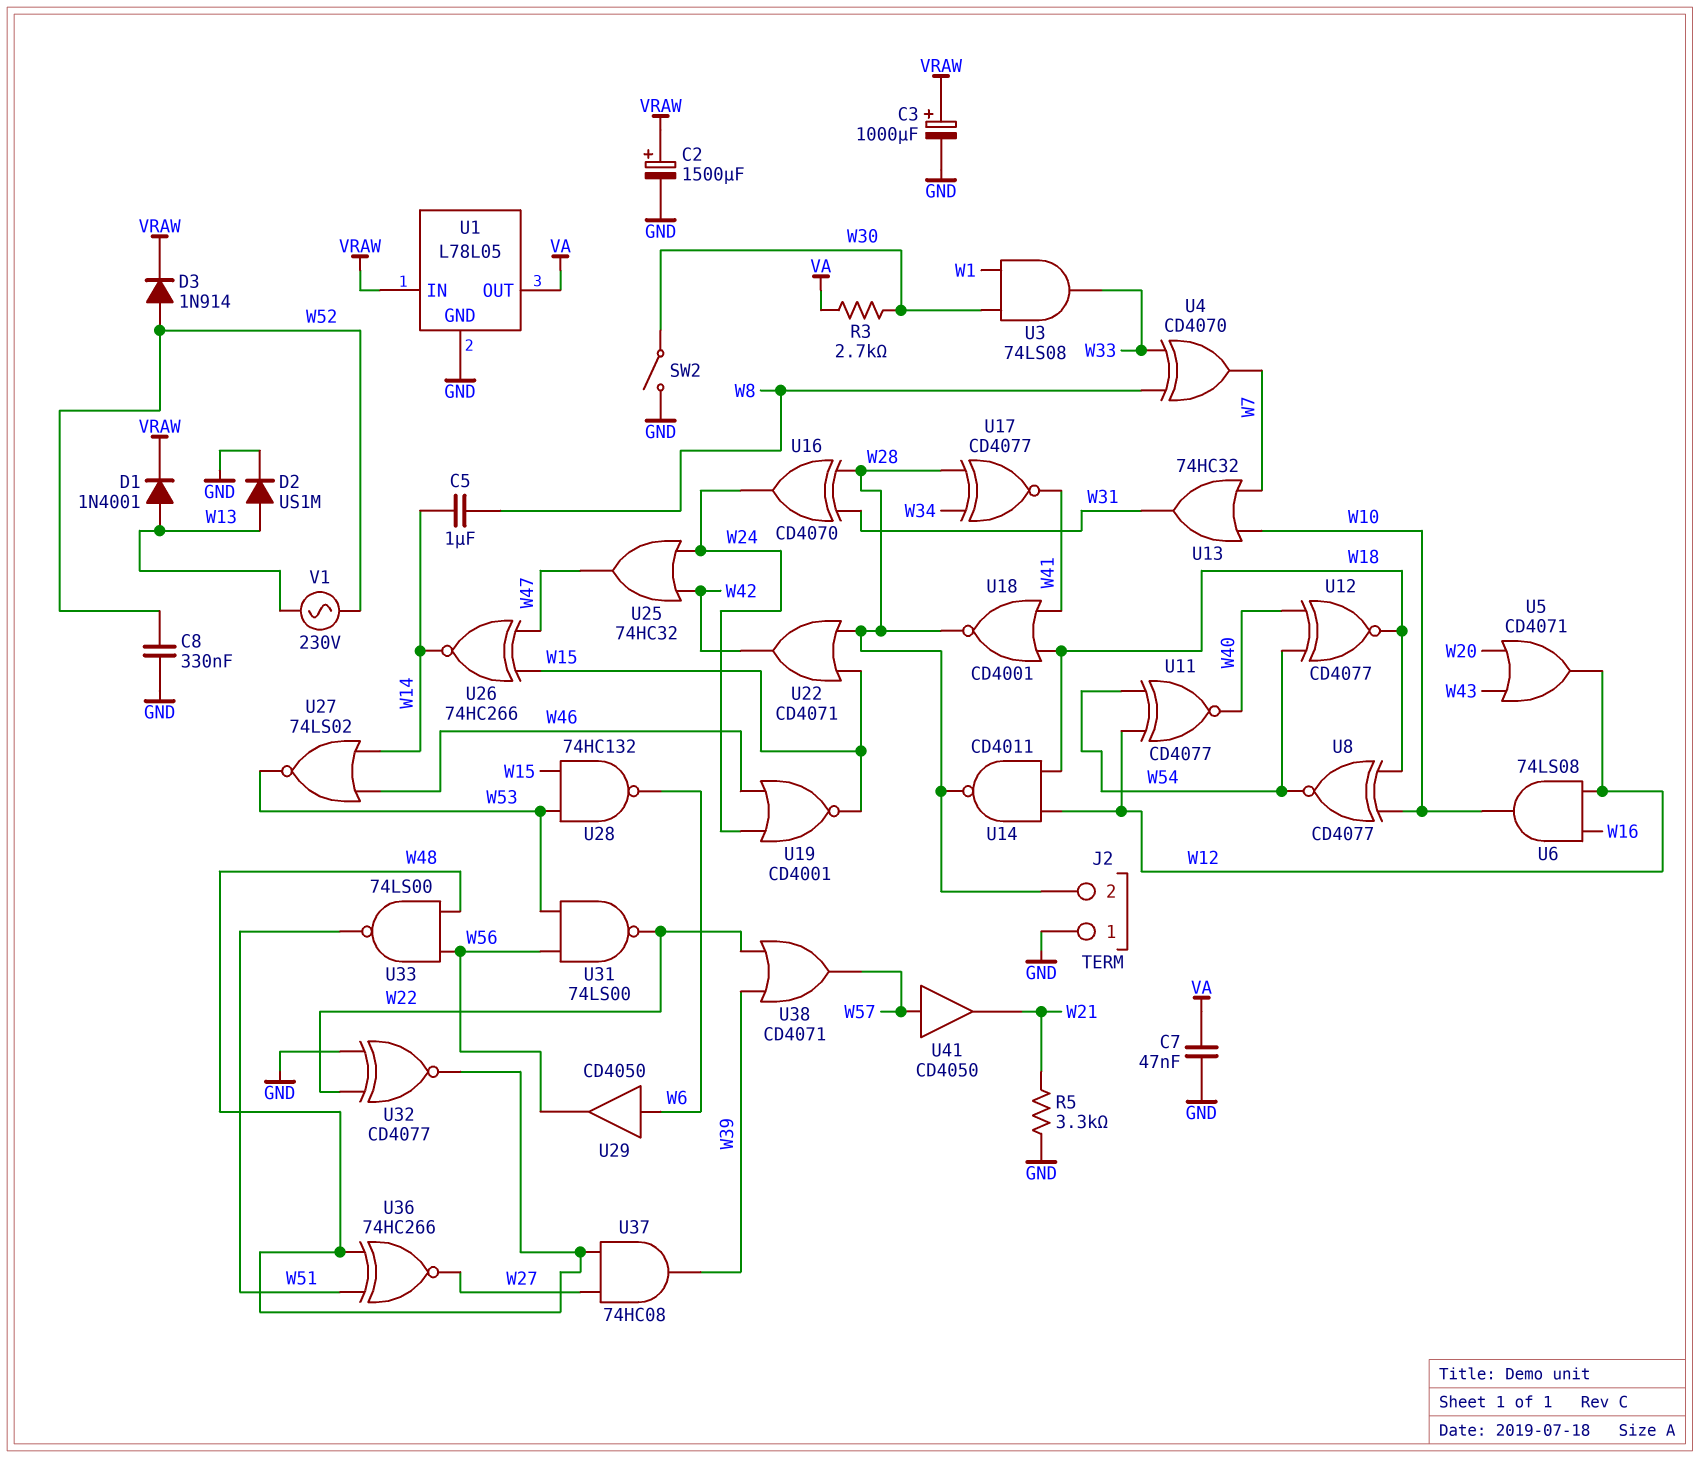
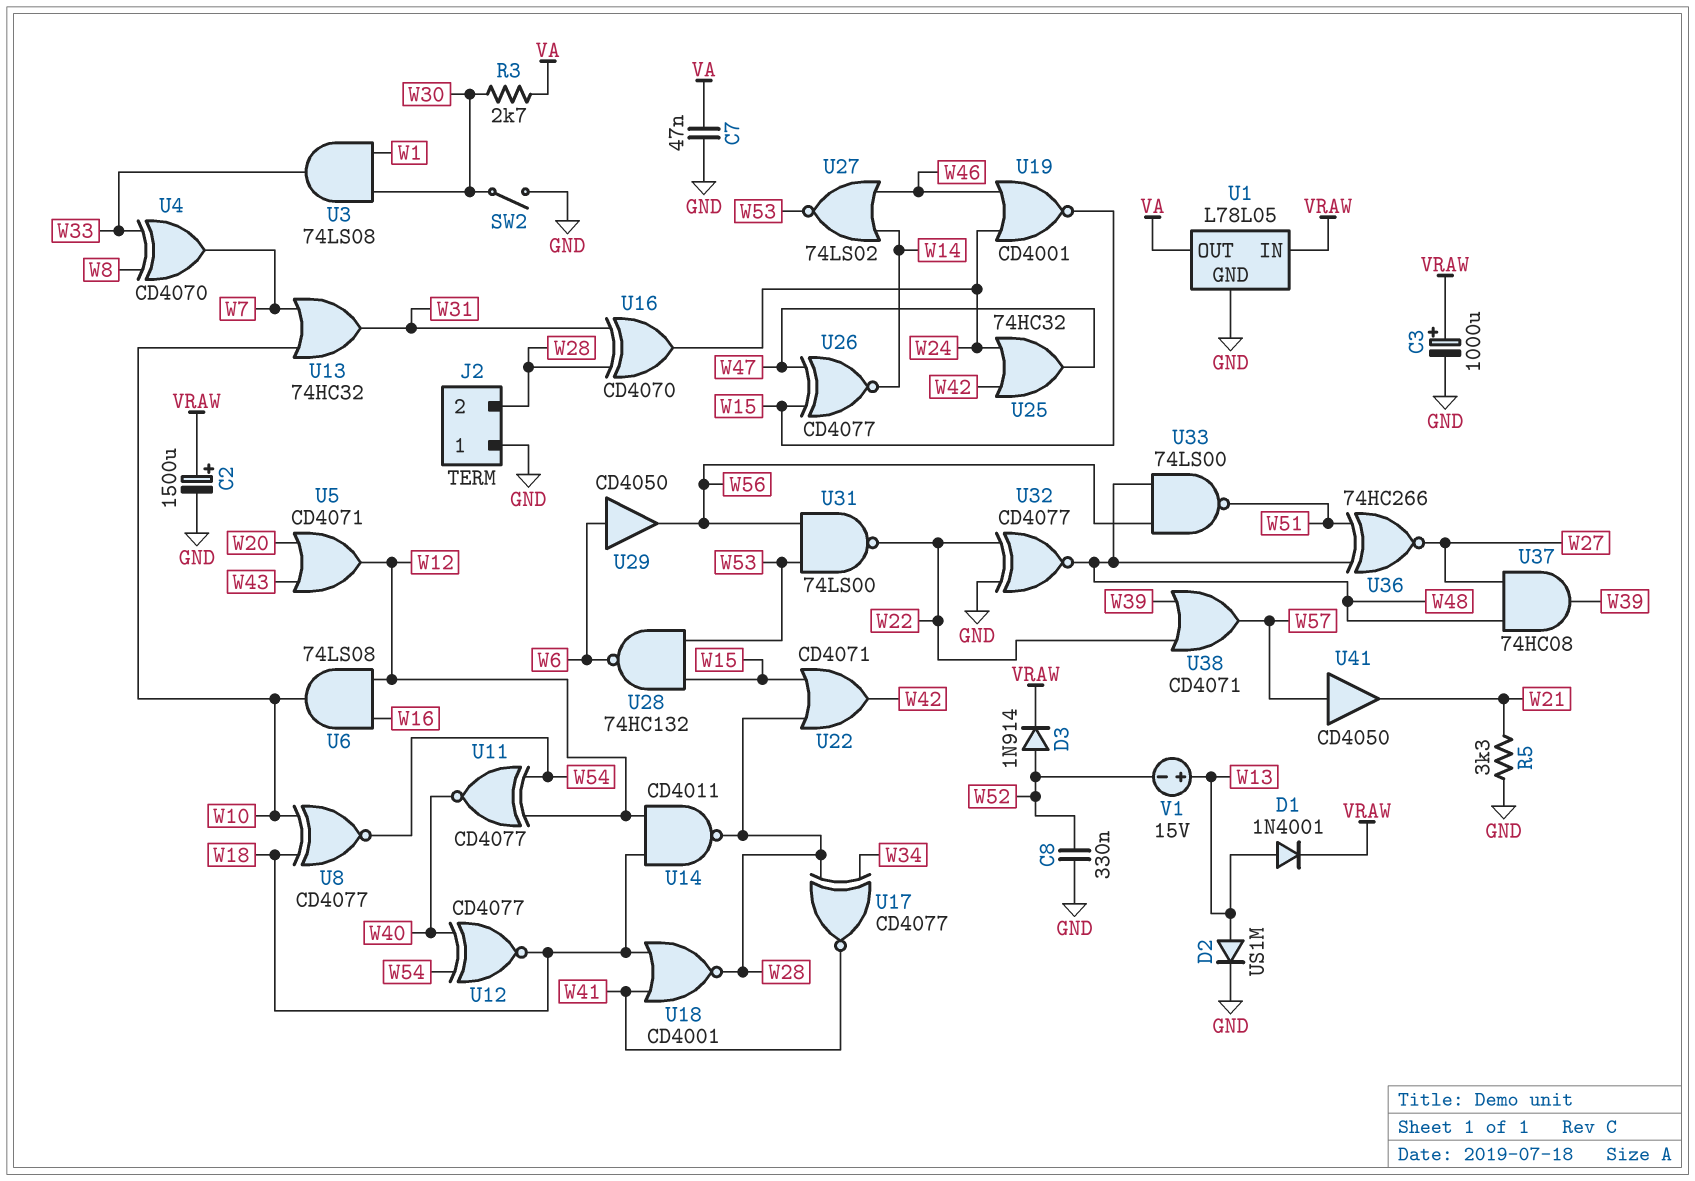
C5: 1uF (W8, W14) -> none
U26: XNOR 74HC266 (in W15, in W47, out W14) -> XNOR CD4077 (in W15, in W47, out W14)
V1: AC 230V (W13, W52) -> 15V (plus W13, minus W52)

